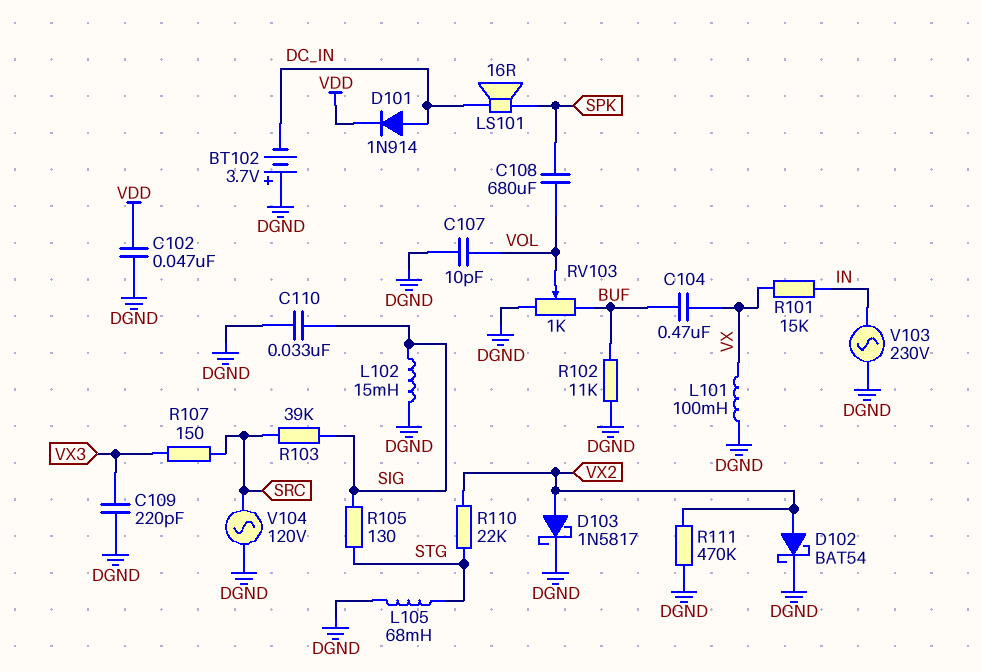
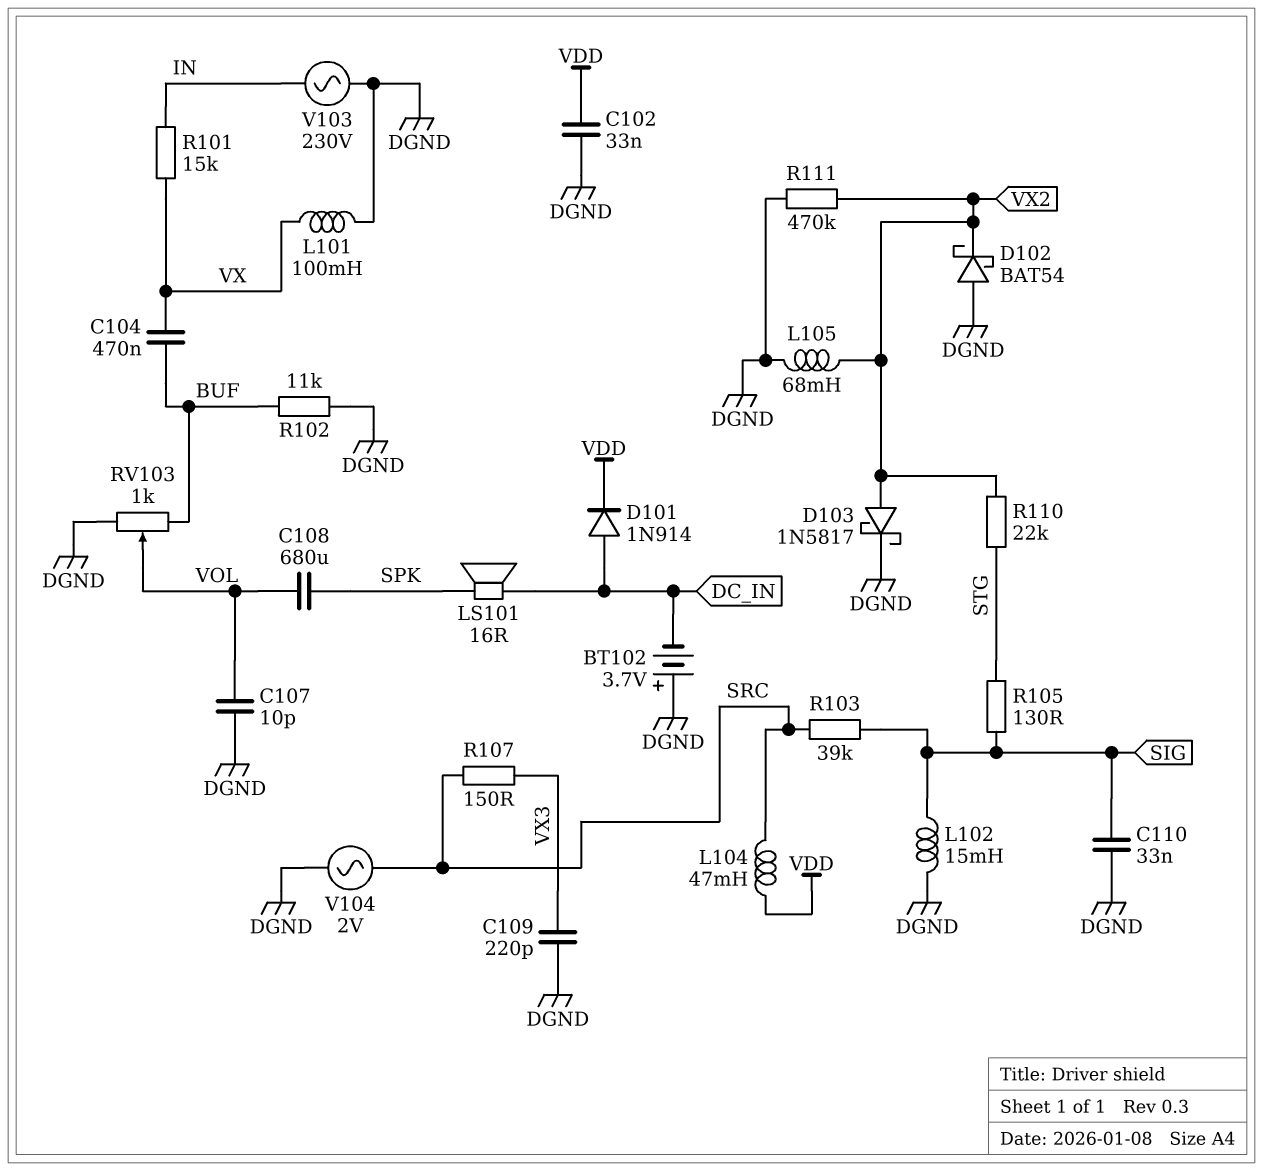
C102: 47nF (DGND, VDD) -> 33nF (DGND, VDD)
D102: schottky BAT54 (A VX2, K DGND) -> schottky BAT54 (A DGND, K VX2)
L104: none -> 47mH (SRC, VDD)
L105: 68mH (DGND, STG) -> 68mH (DGND, VX2)
V104: AC 120V (DGND, SRC) -> AC 2V (DGND, SRC)

